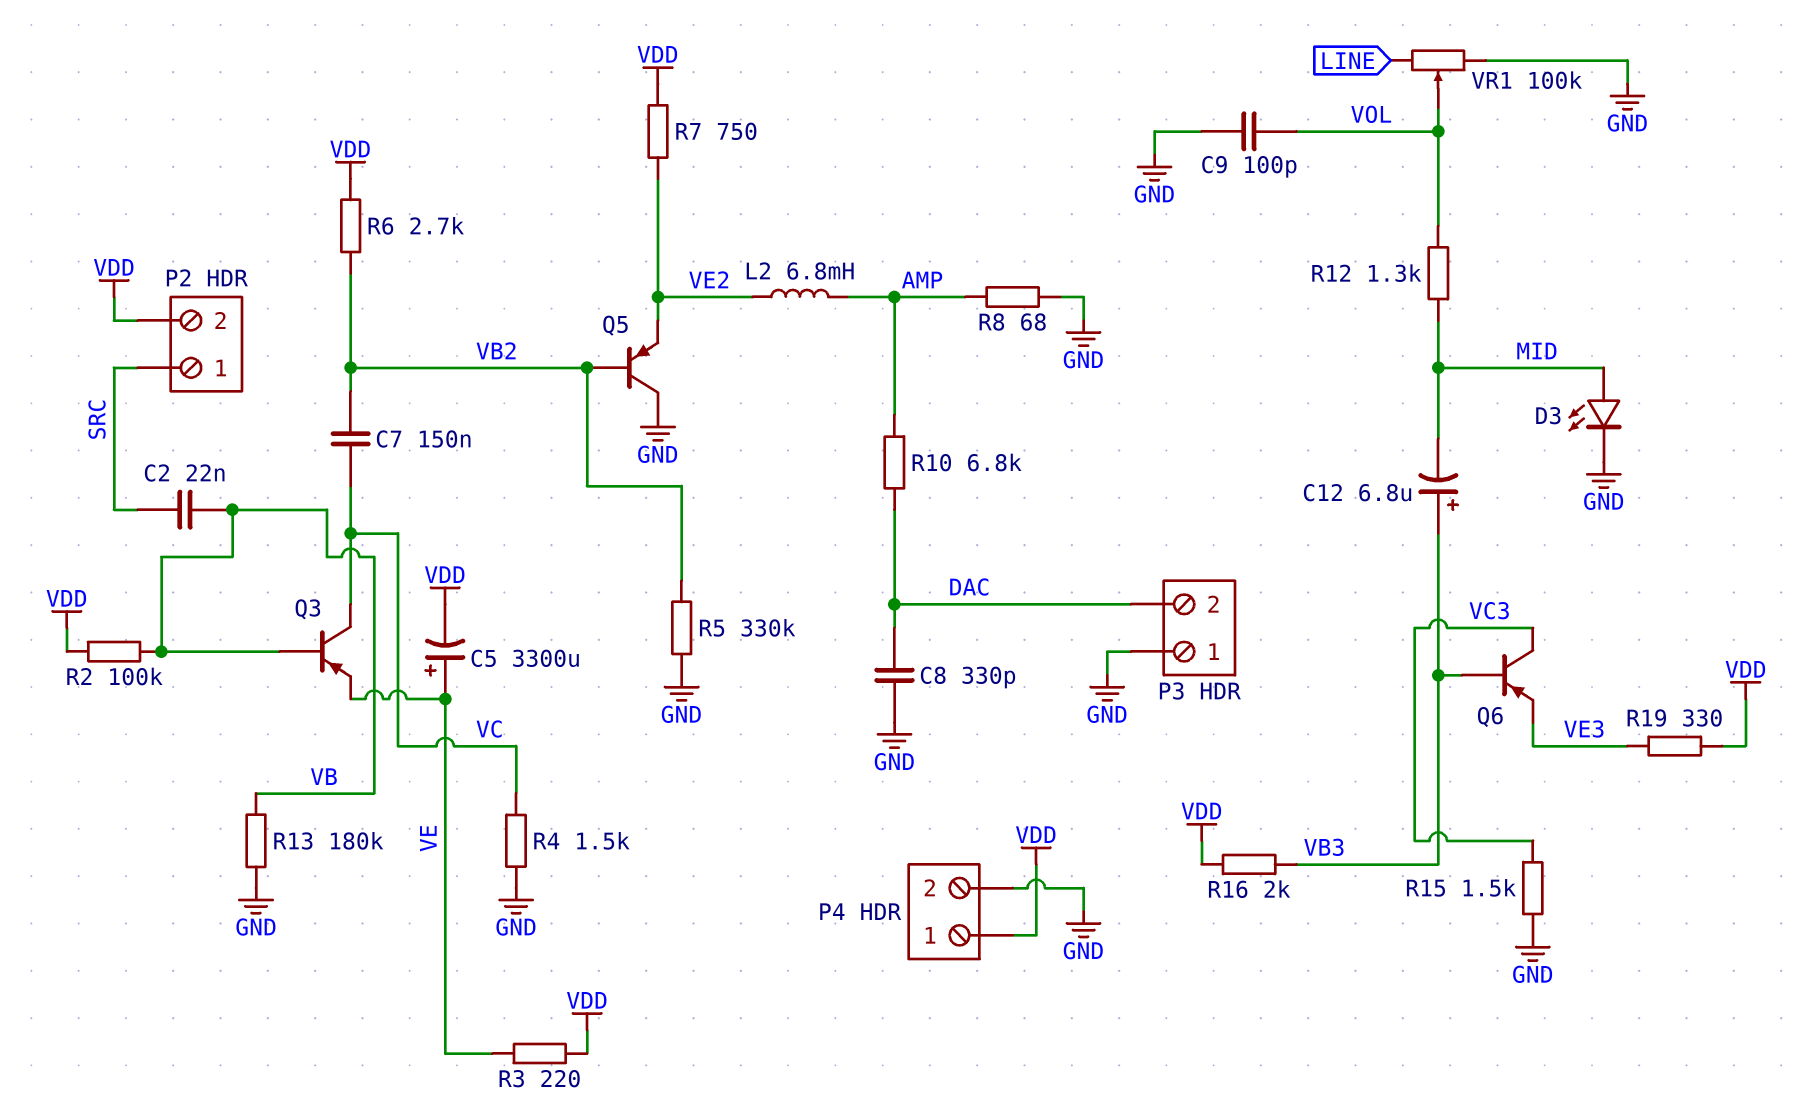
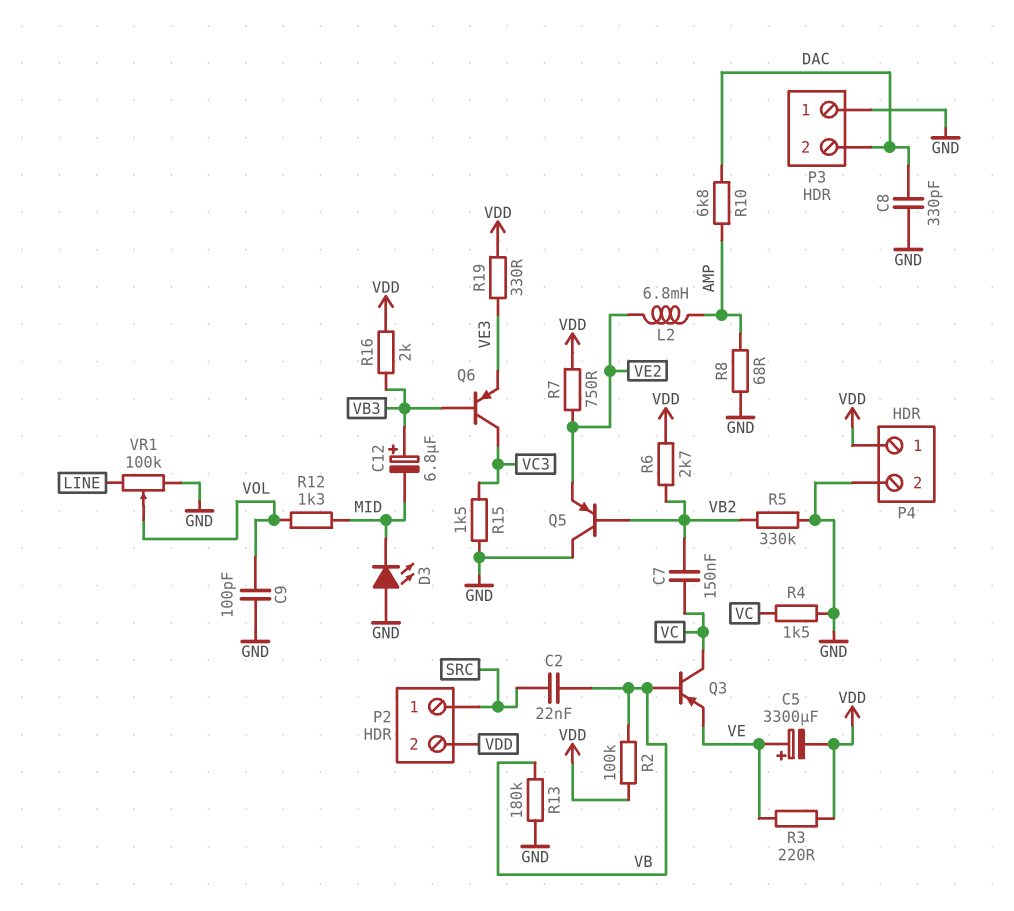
D3: LED (A MID, K GND) -> LED (A GND, K MID)

